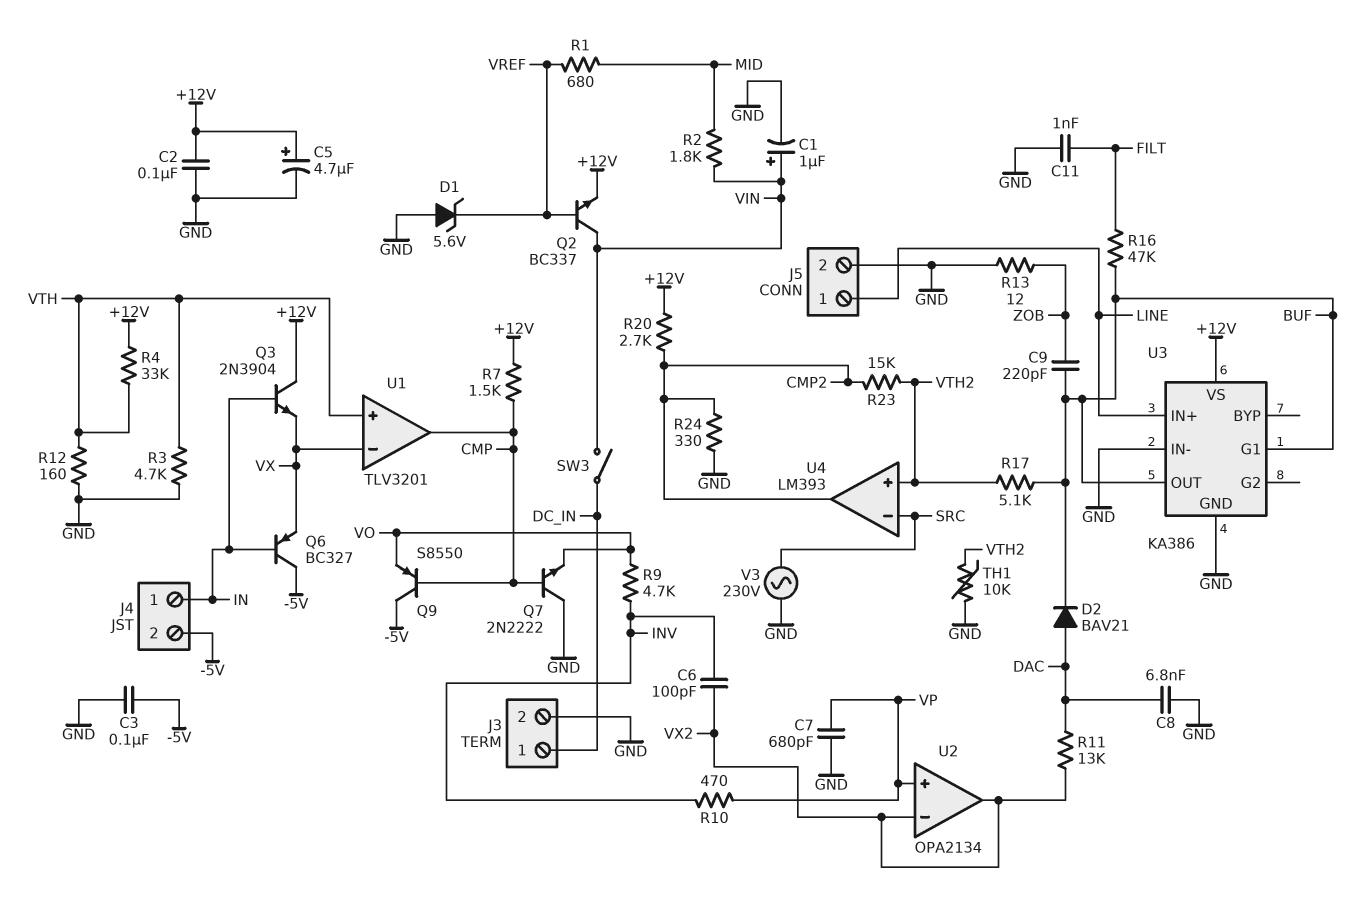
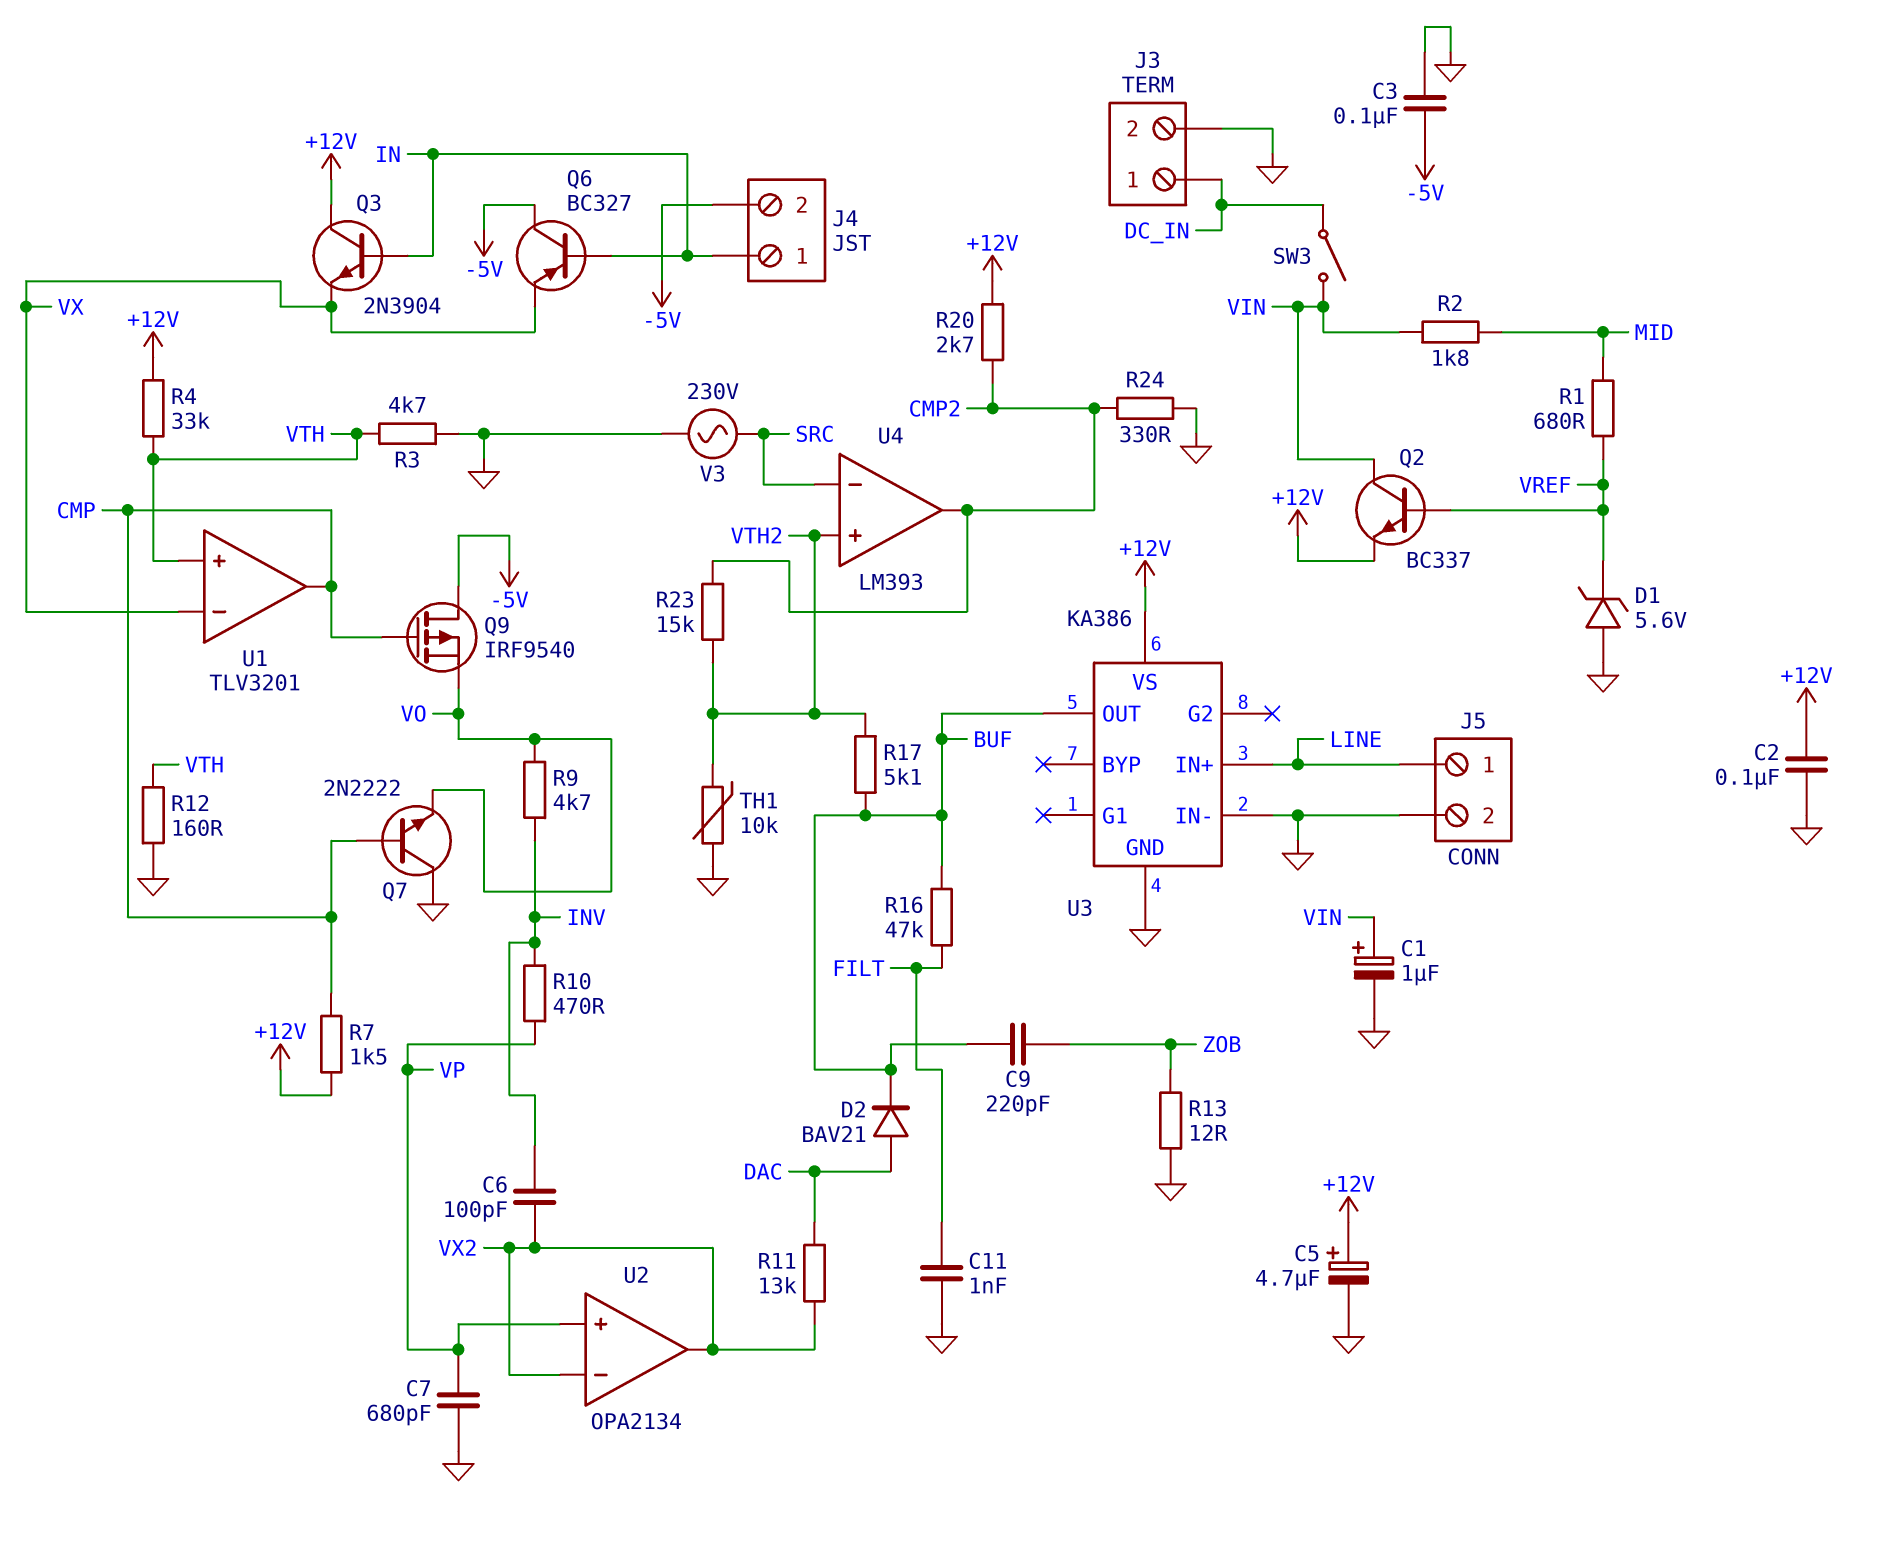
C8: 6.8nF (DAC, GND) -> none
Q9: PNP S8550 (B CMP, C -5V, E VO) -> PMOS IRF9540 (G CMP, D -5V, S VO)
U3 pin G1: BUF -> none

